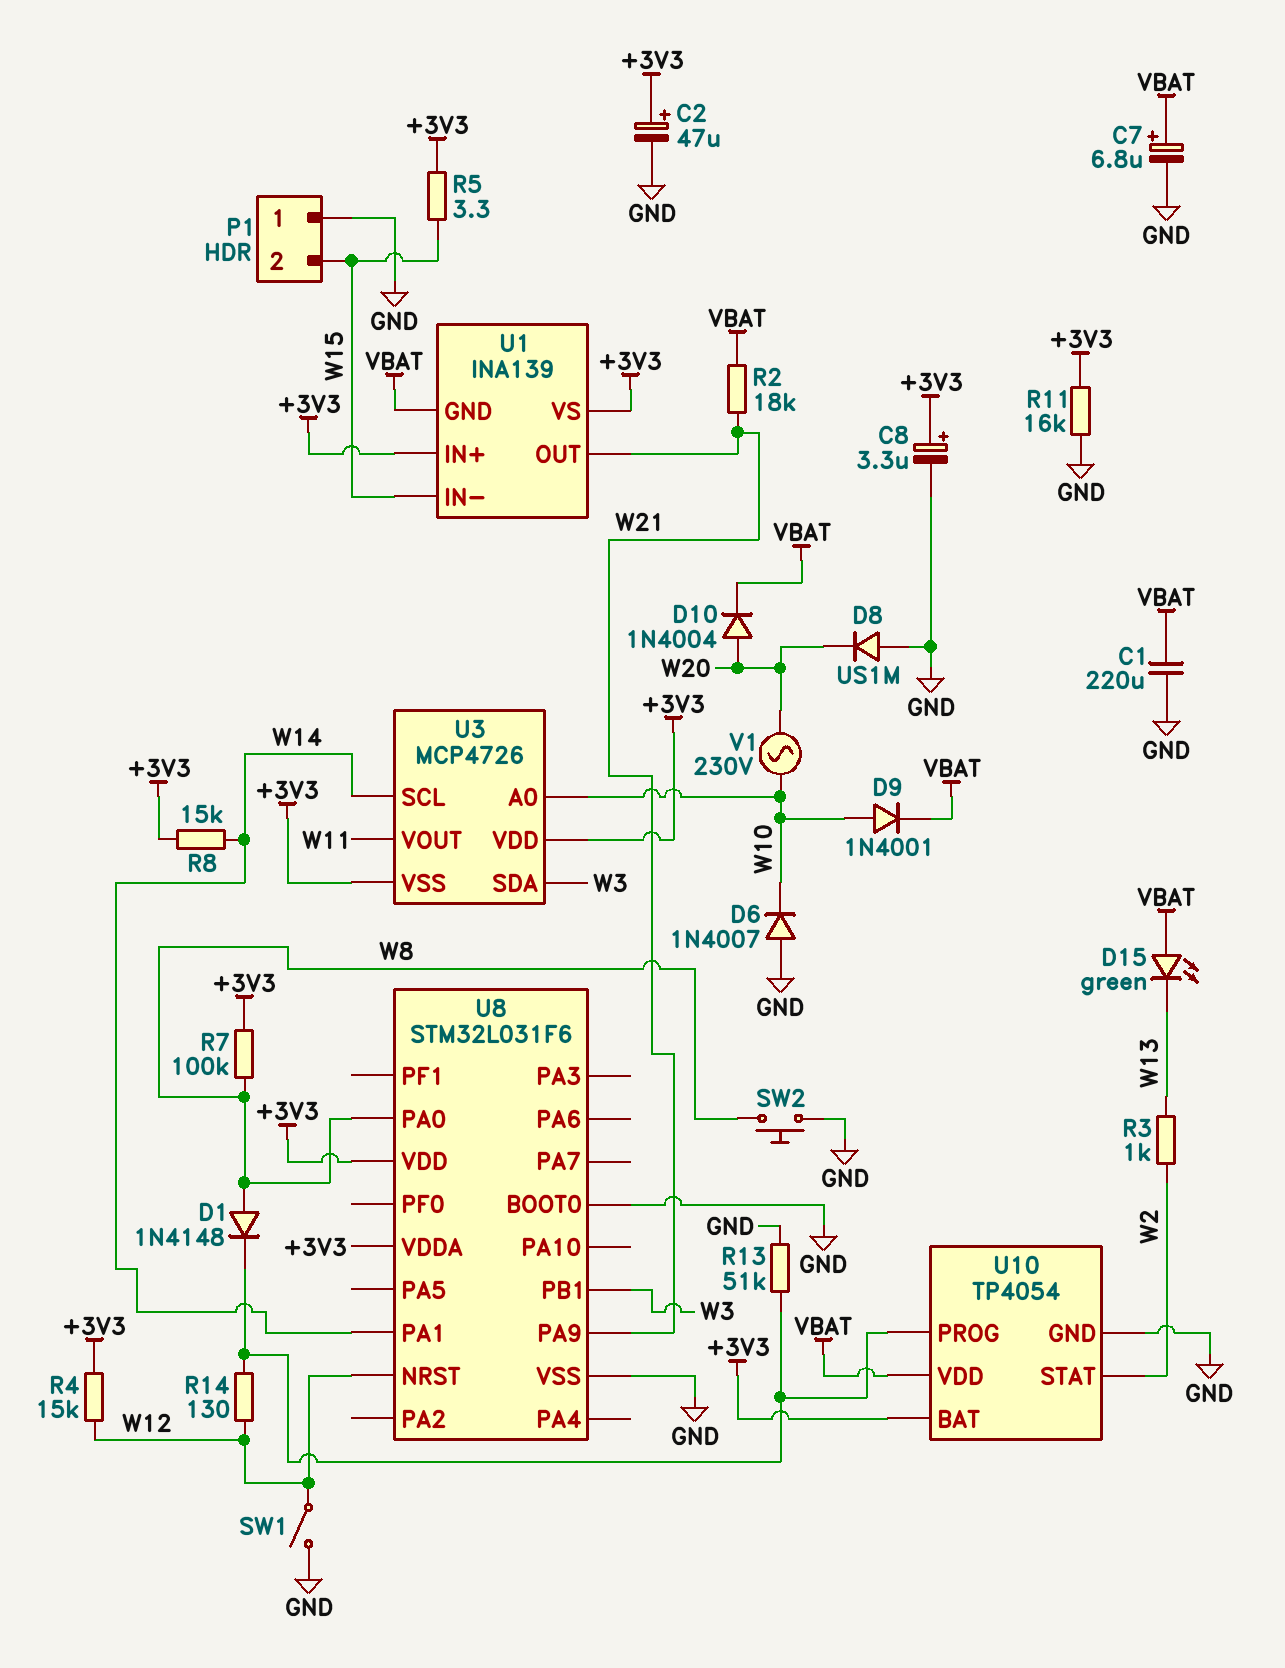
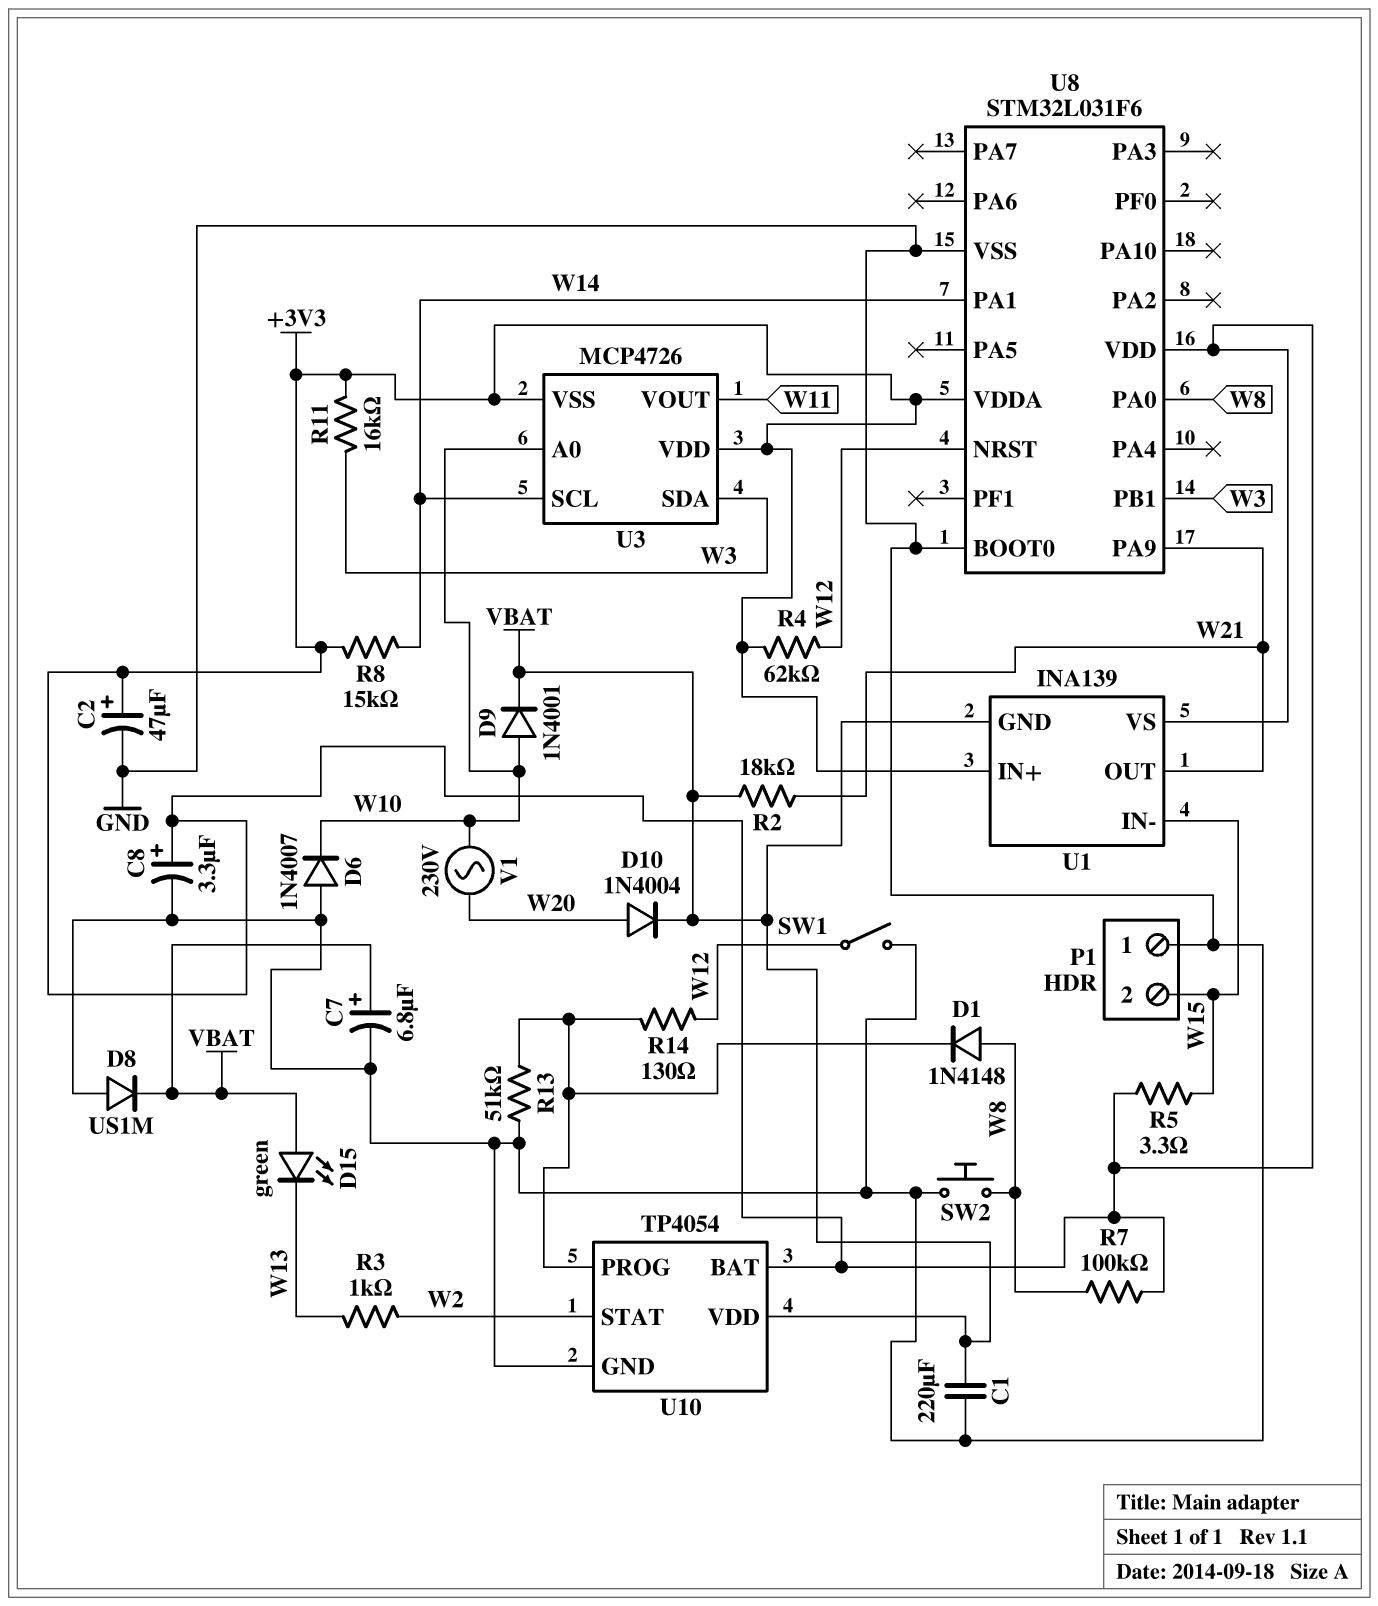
D8: diode US1M (A GND, K W20) -> diode US1M (A GND, K VBAT)
R4: 15k (+3V3, W12) -> 62k (+3V3, W12)
R11: 16k (+3V3, GND) -> 16k (+3V3, W3)

